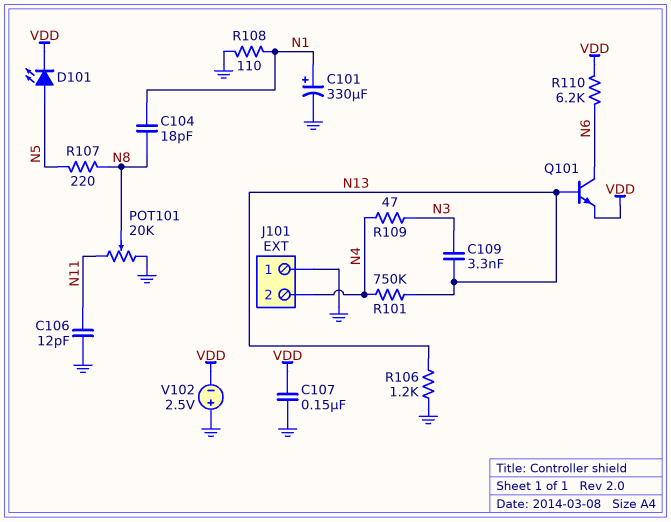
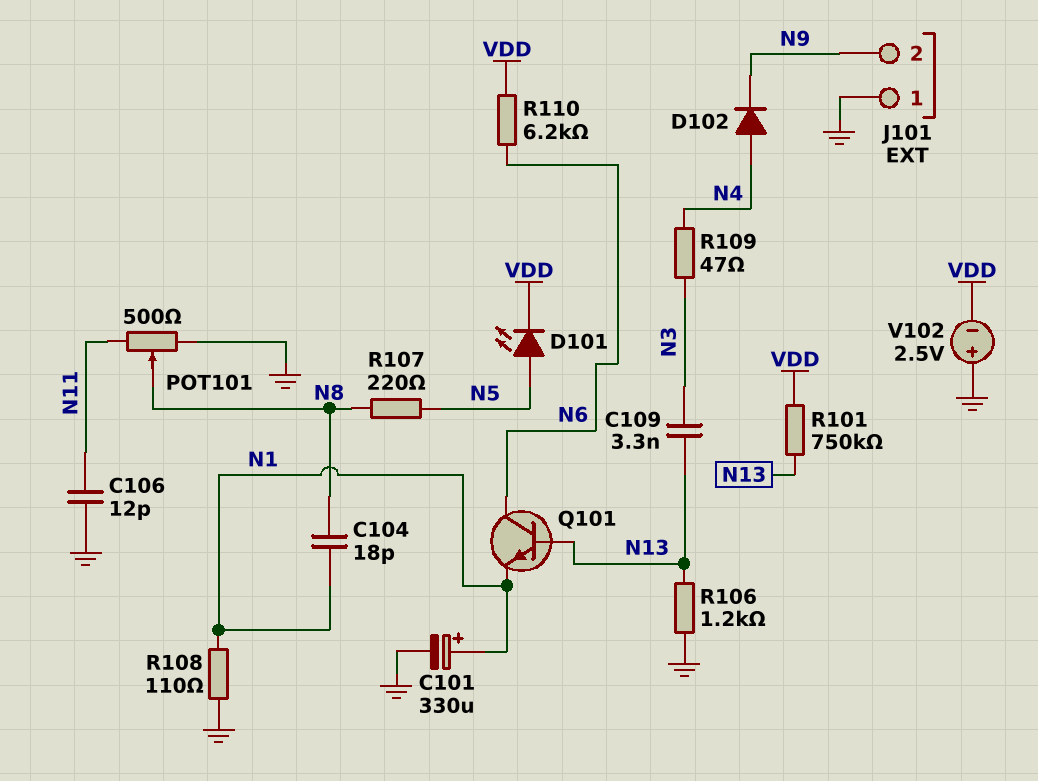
C107: 150nF (GND, VDD) -> none
D102: none -> diode (A N4, K N9)
J101 pin 2: N4 -> N9
POT101: 20k (GND, N11, wiper N8) -> 500 (GND, N11, wiper N8)
Q101: NPN (B N13, C N6, E VDD) -> NPN (B N13, C N6, E N1)
R101: 750k (N4, N13) -> 750k (N13, VDD)

